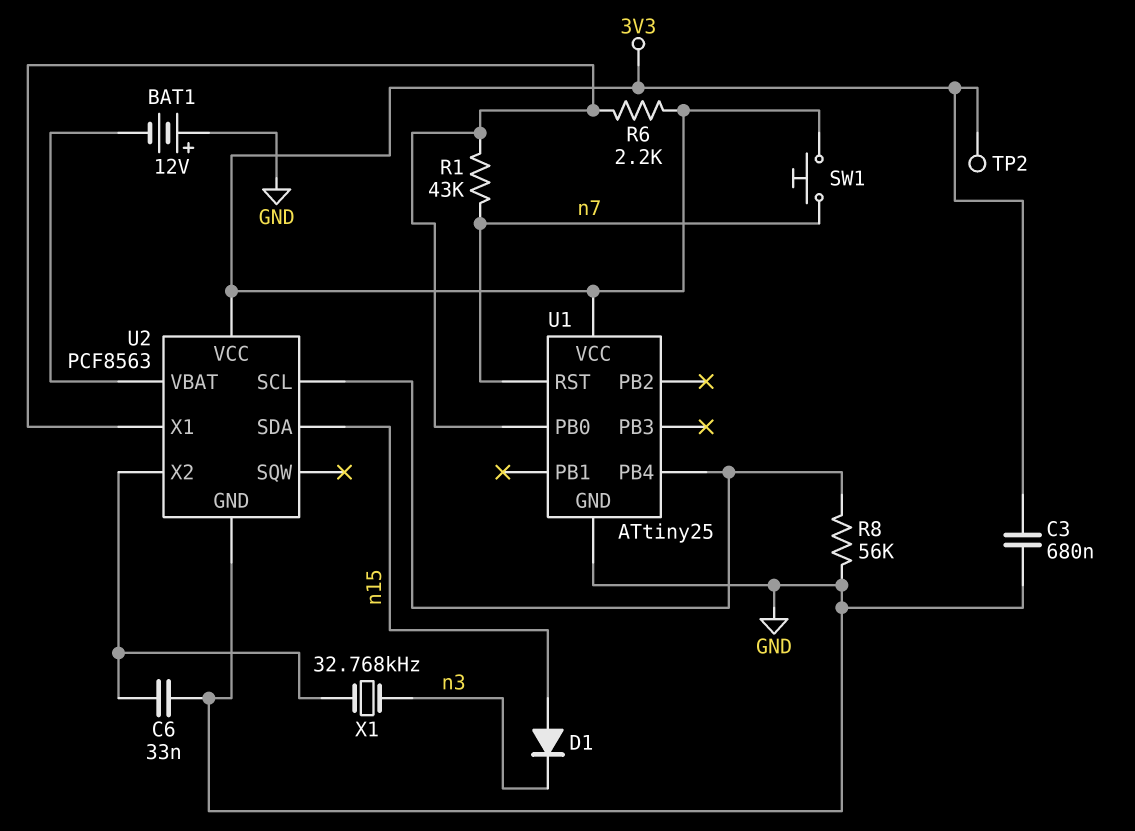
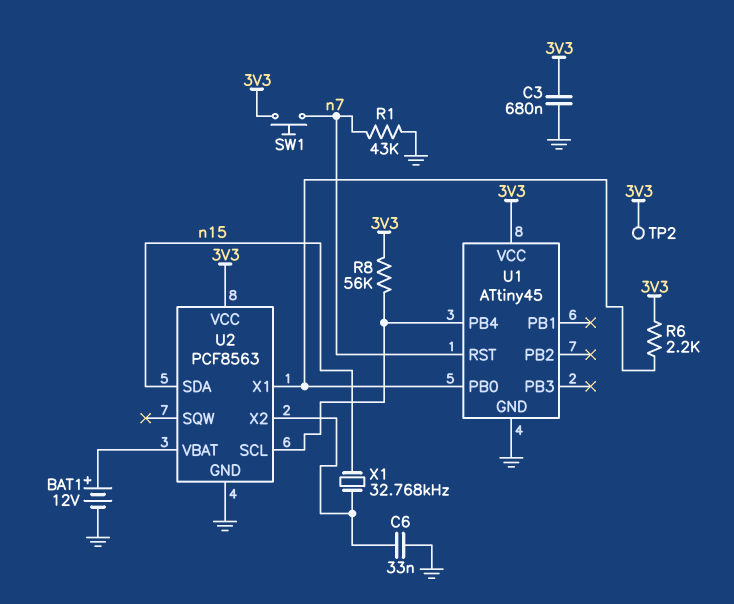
BAT1: 12V (plus GND, minus U2/VBAT) -> 12V (plus U2/VBAT, minus GND)
D1: diode (A n15, K n3) -> none
R1: 43k (U1/PB0, n7) -> 43k (GND, n7)
R8: 56k (GND, U1/PB4) -> 56k (3V3, U1/PB4)
U1: ATtiny25 -> ATtiny45
X1: 32.768kHz (U2/X2, n3) -> 32.768kHz (U2/X2, n15)

